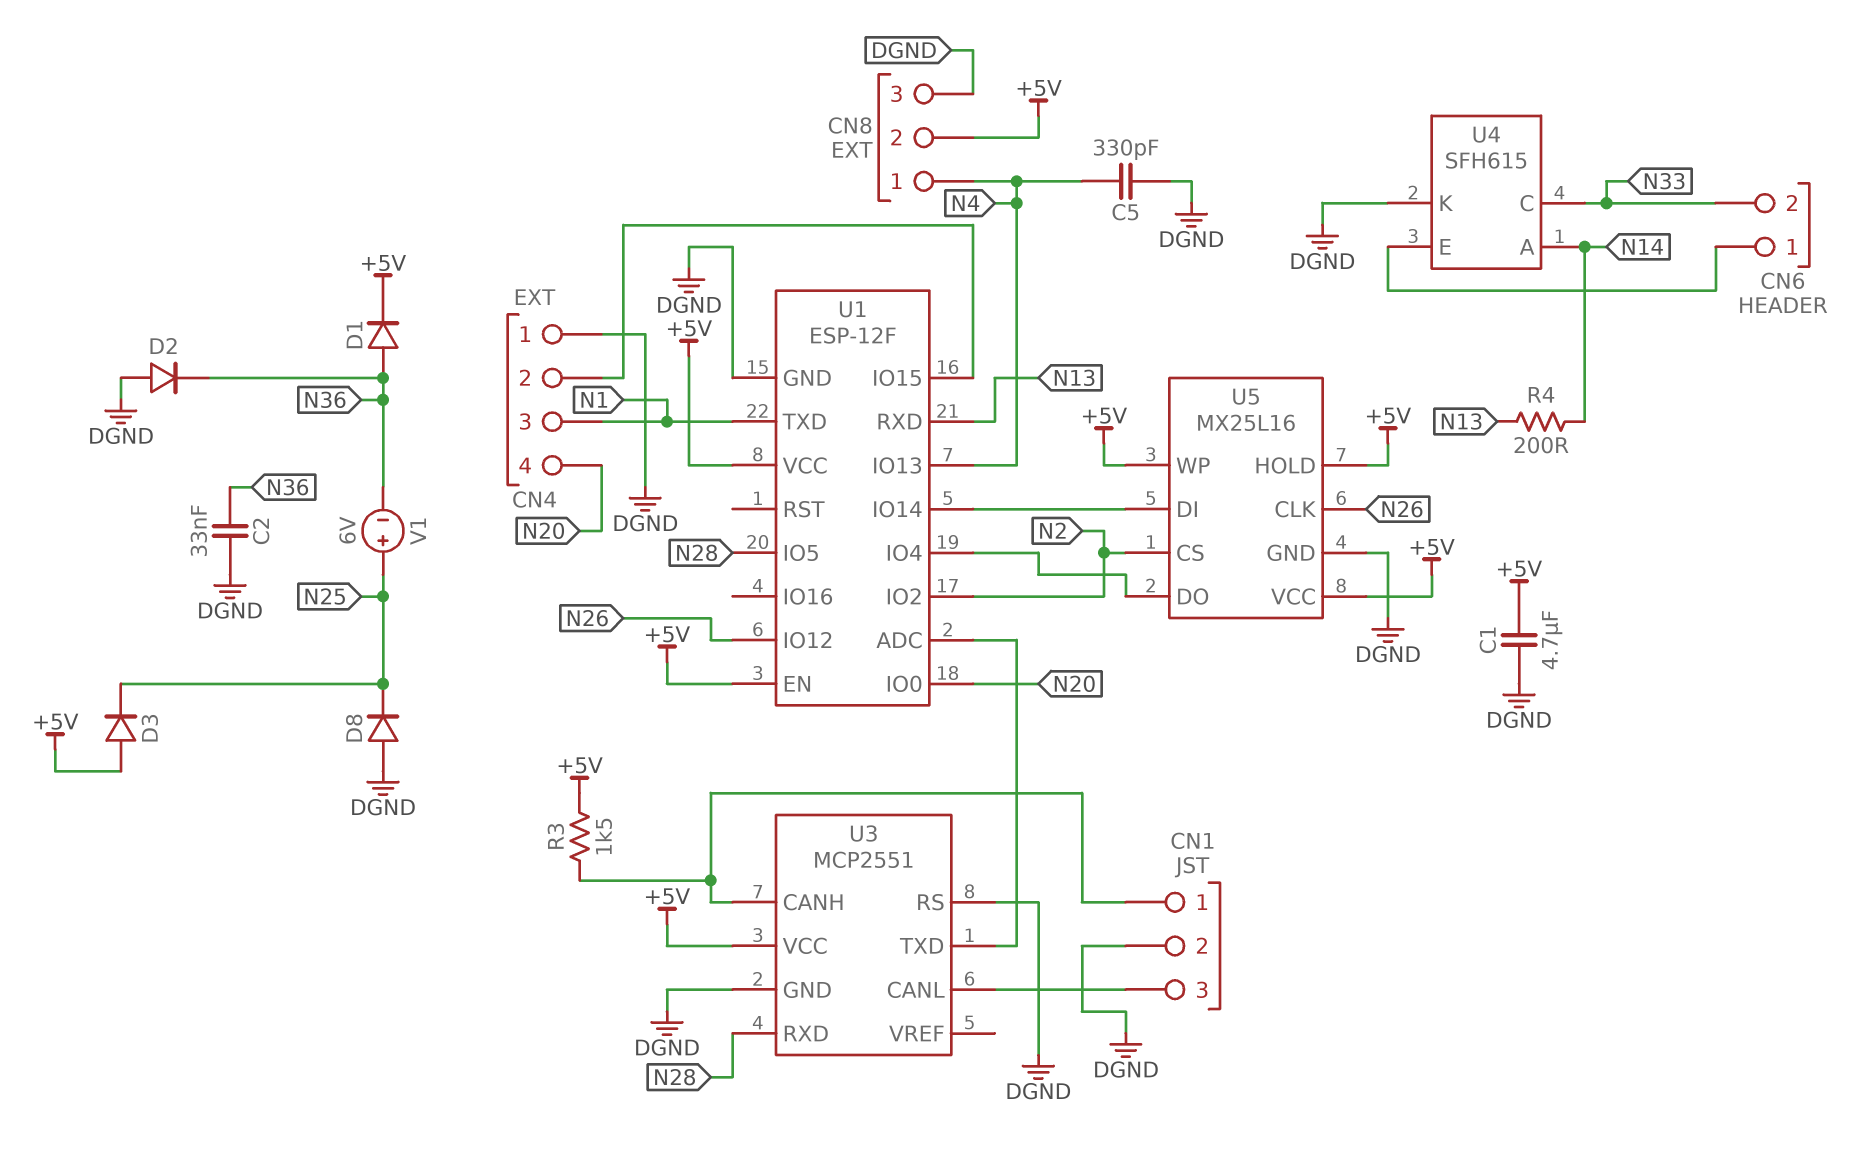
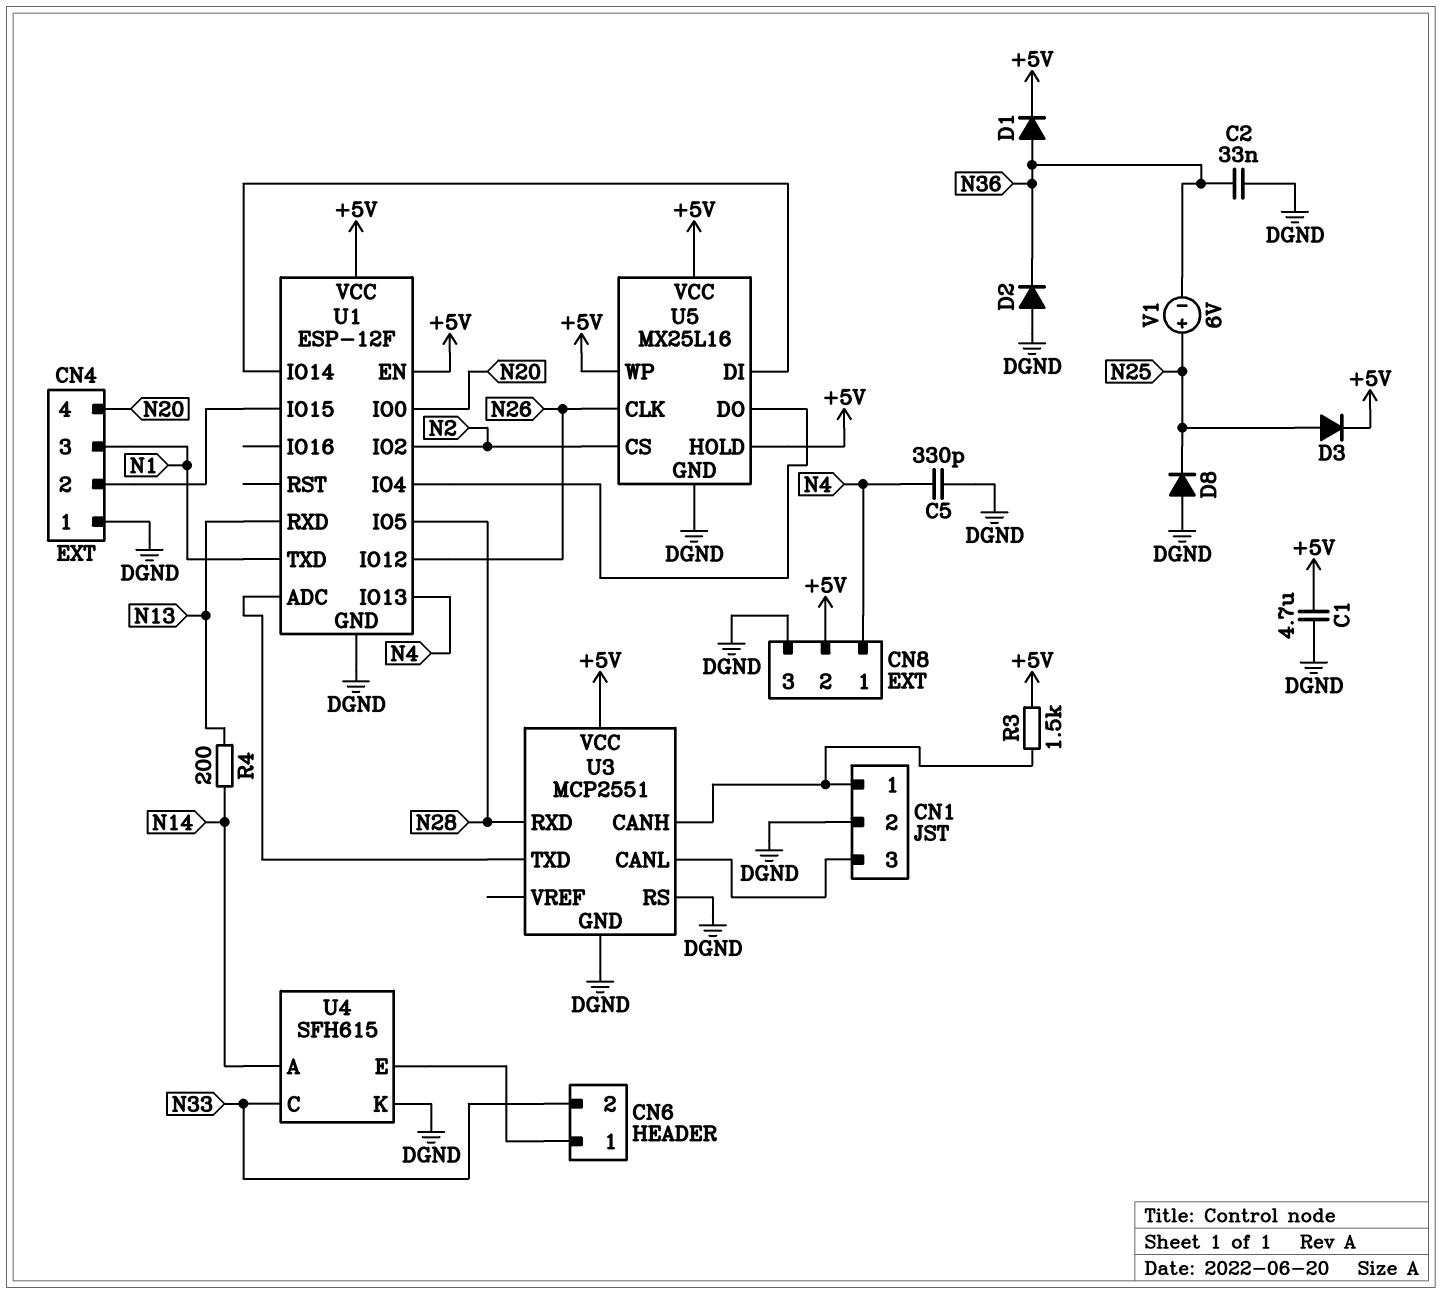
D3: diode (A +5V, K N25) -> diode (A N25, K +5V)

